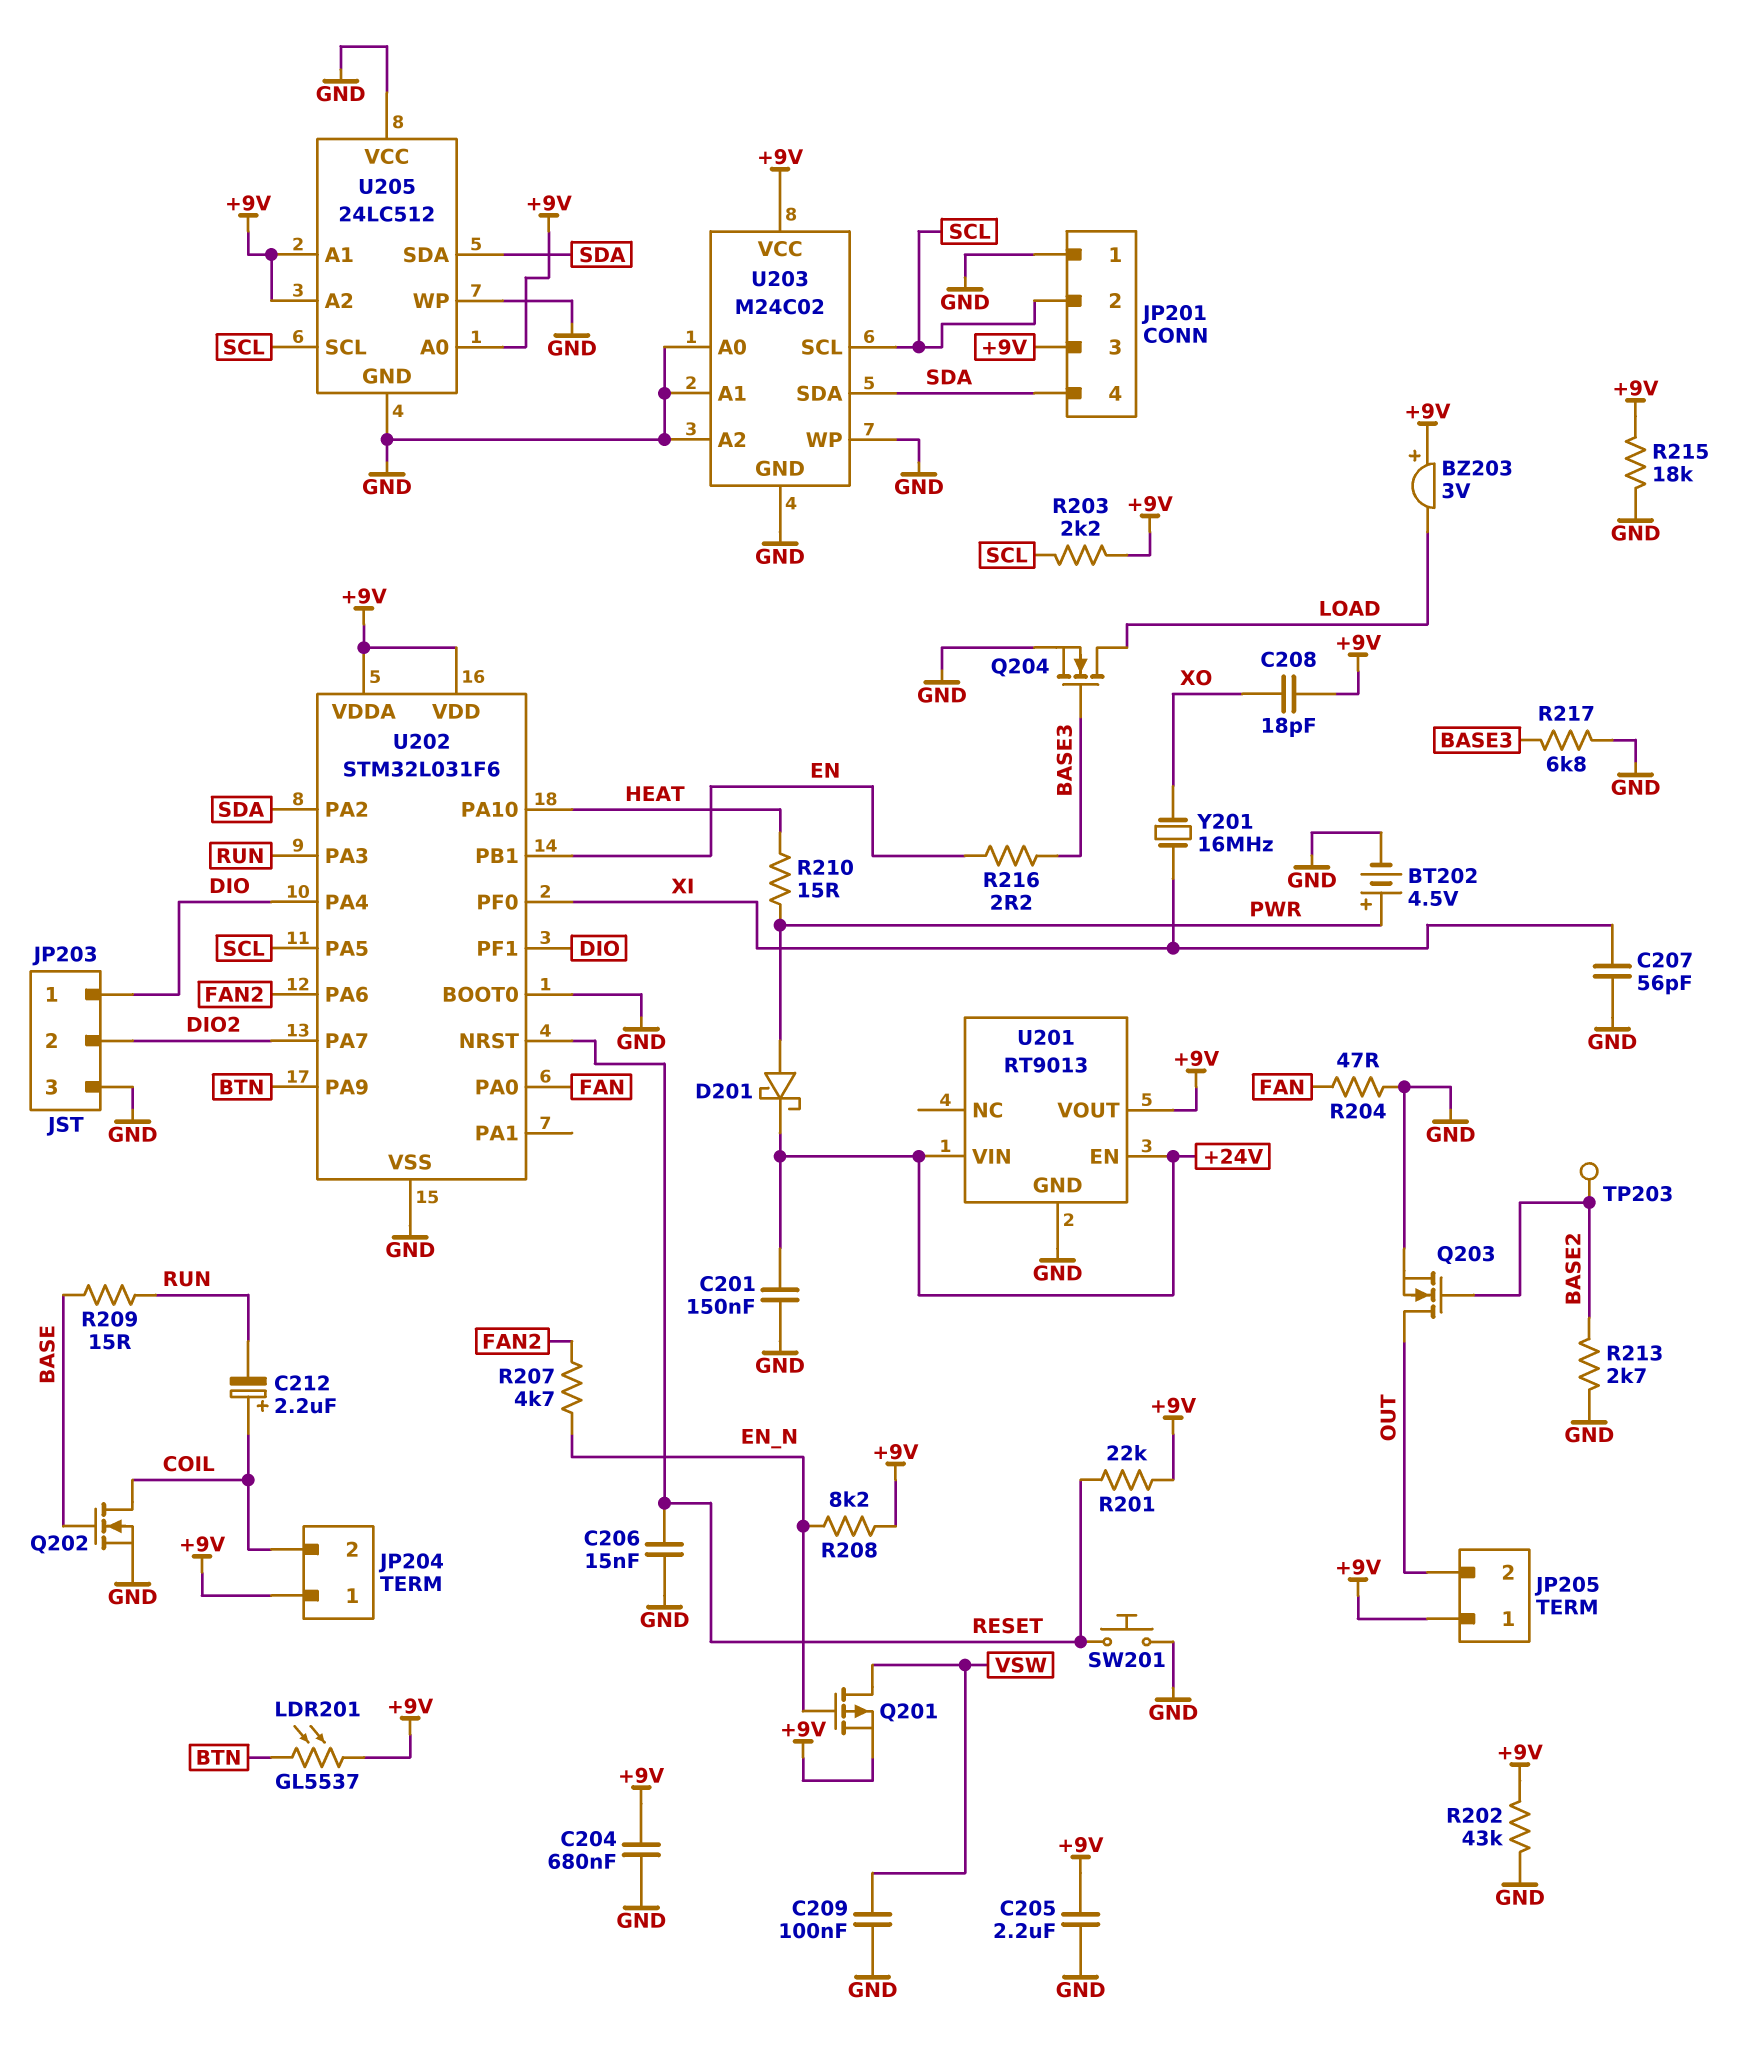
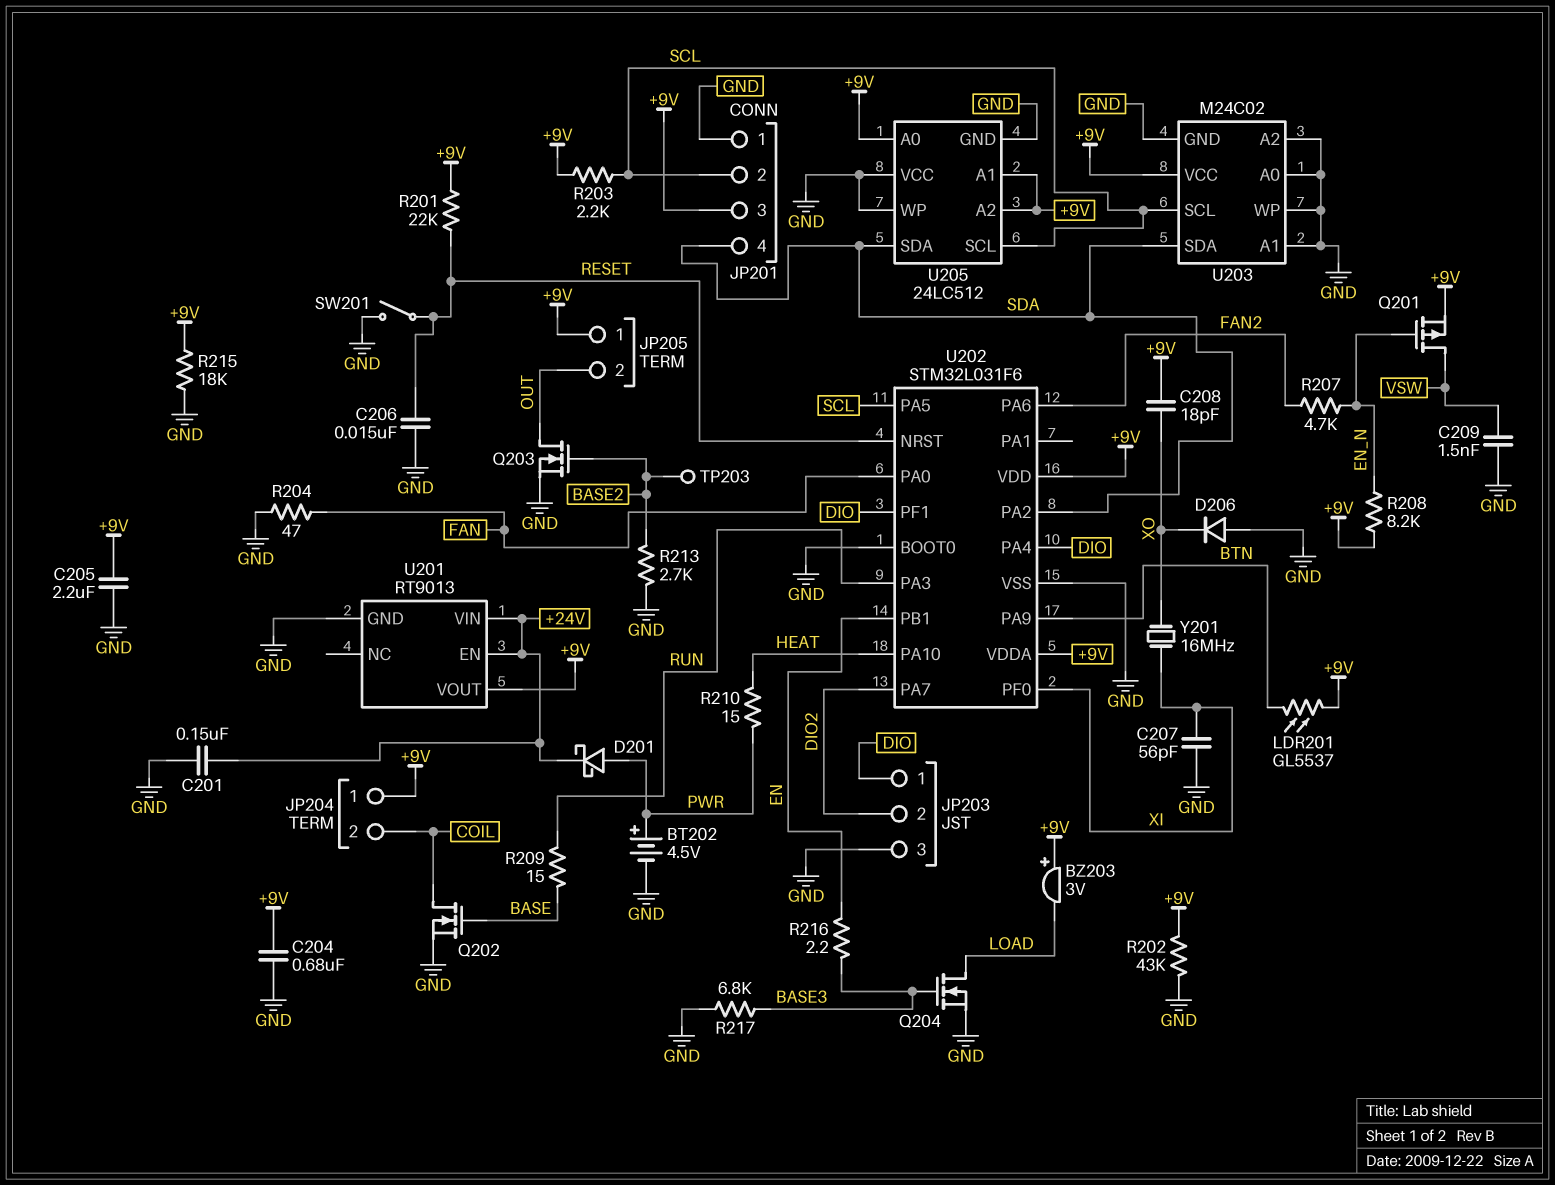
C209: 100nF (GND, VSW) -> 1.5nF (GND, VSW)
C212: 2.2uF (plus COIL, minus RUN) -> none
D206: none -> diode (A GND, K XO)
SW201: button (GND, RESET) -> switch (GND, RESET)

